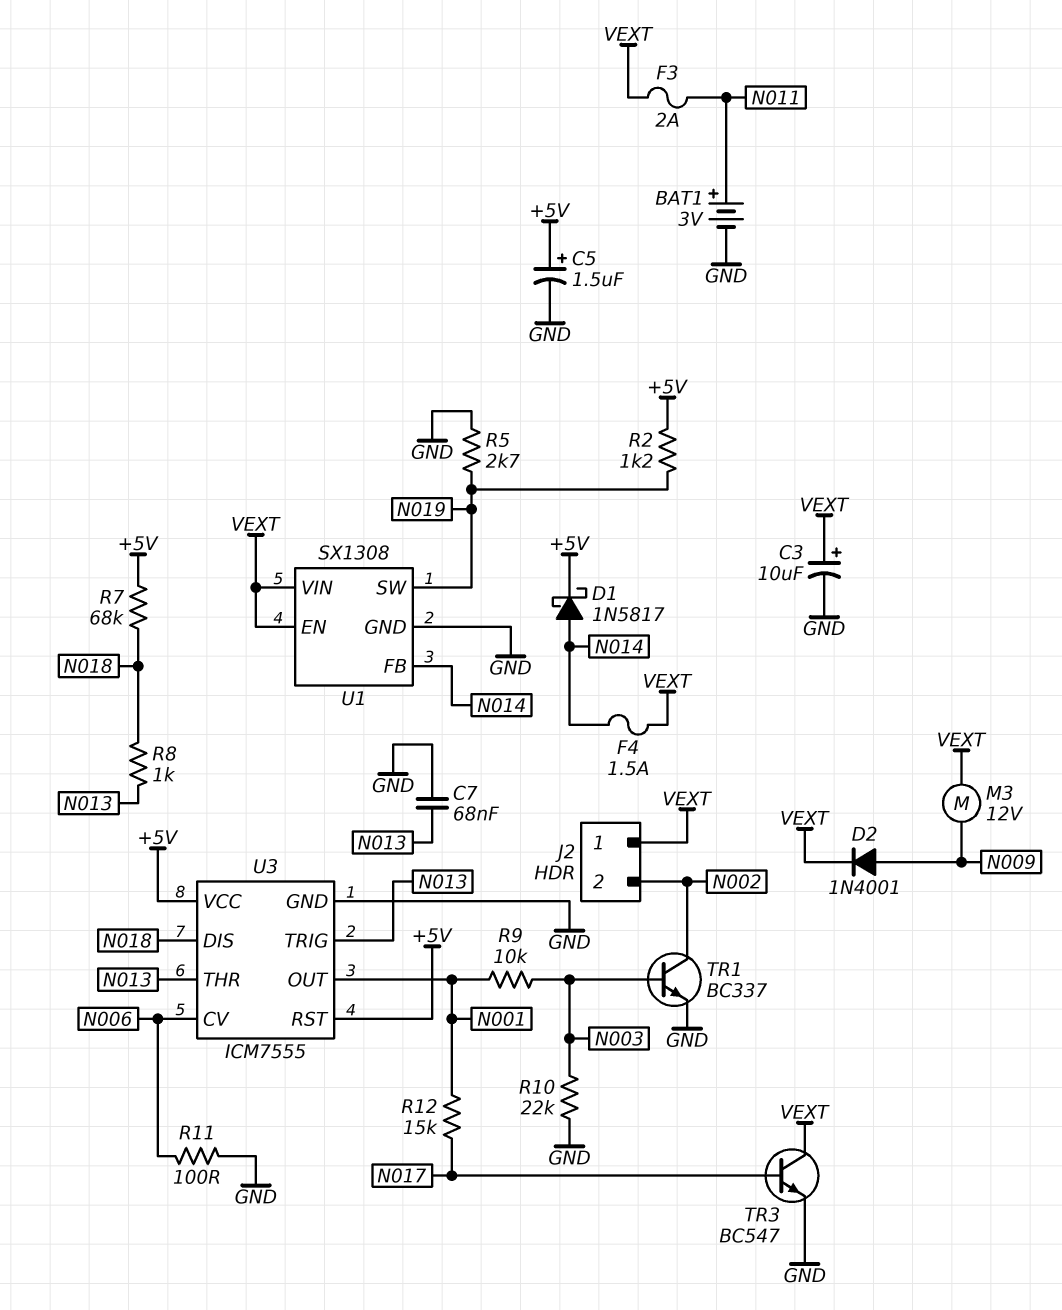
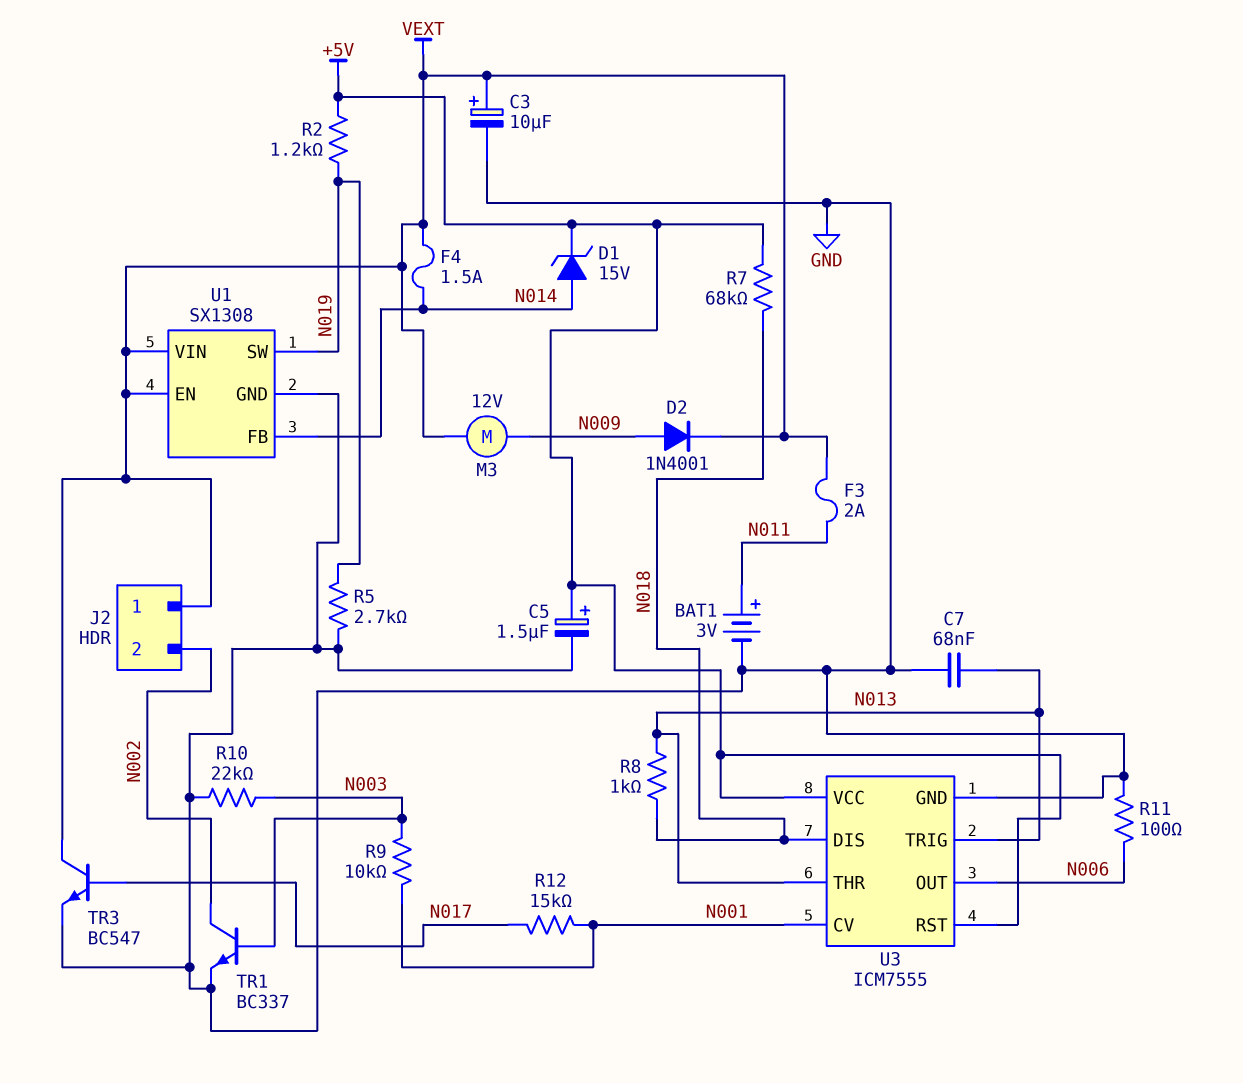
D1: schottky 1N5817 (A N014, K +5V) -> zener 15V (A N014, K +5V)
U3 pin CV: N006 -> N001
U3 pin OUT: N001 -> N006

